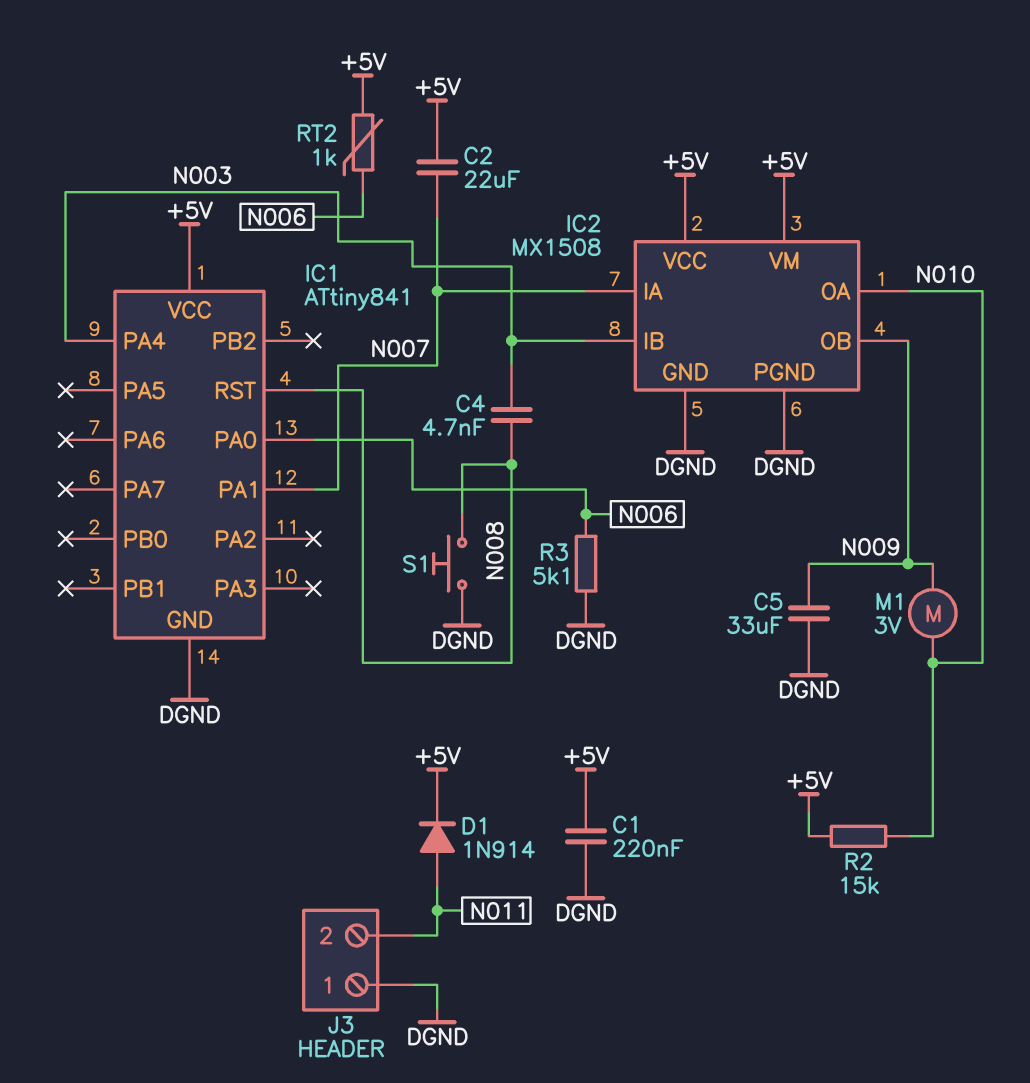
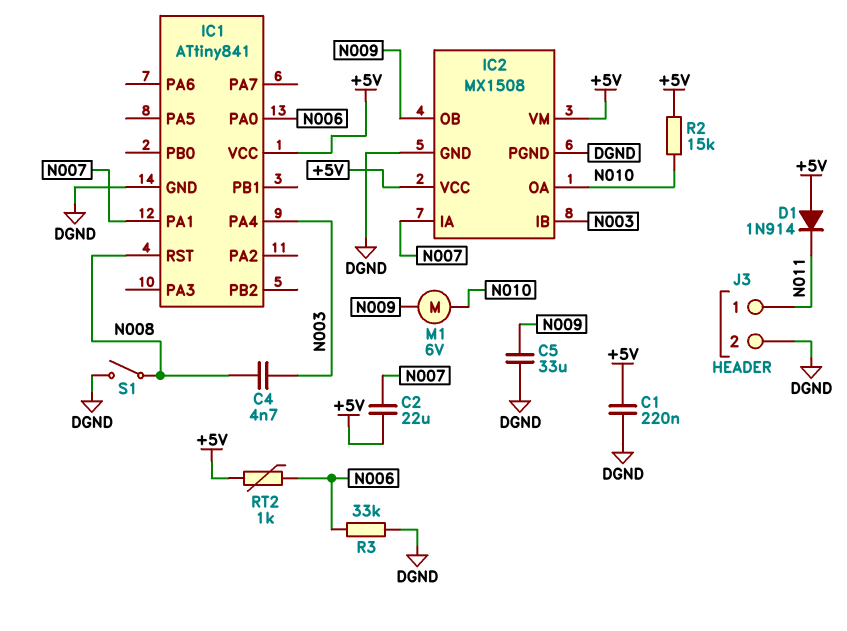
D1: diode 1N914 (A N011, K +5V) -> diode 1N914 (A +5V, K N011)
J3 pin 1: DGND -> N011
J3 pin 2: N011 -> DGND
M1: motor 3V (N009, N010) -> motor 6V (N009, N010)
R3: 5.1k (DGND, N006) -> 33k (DGND, N006)
S1: button (DGND, N008) -> switch (DGND, N008)

